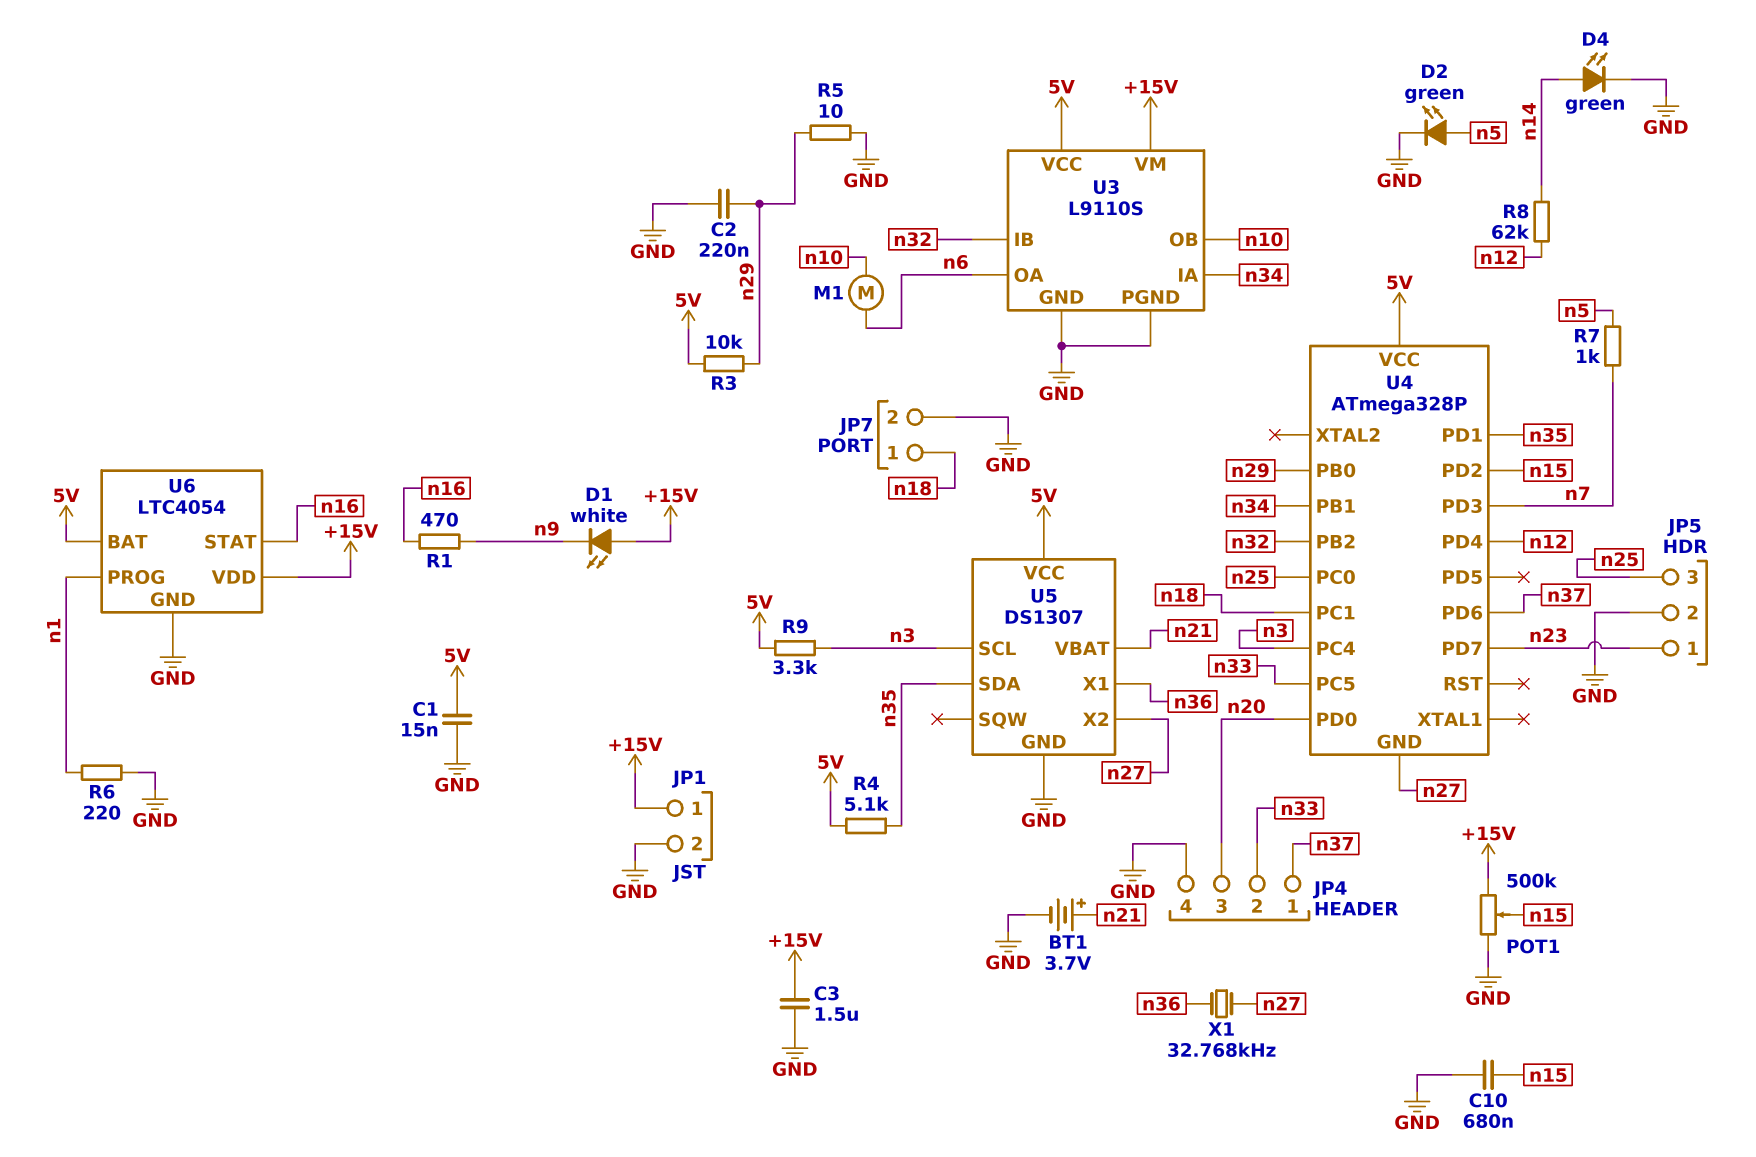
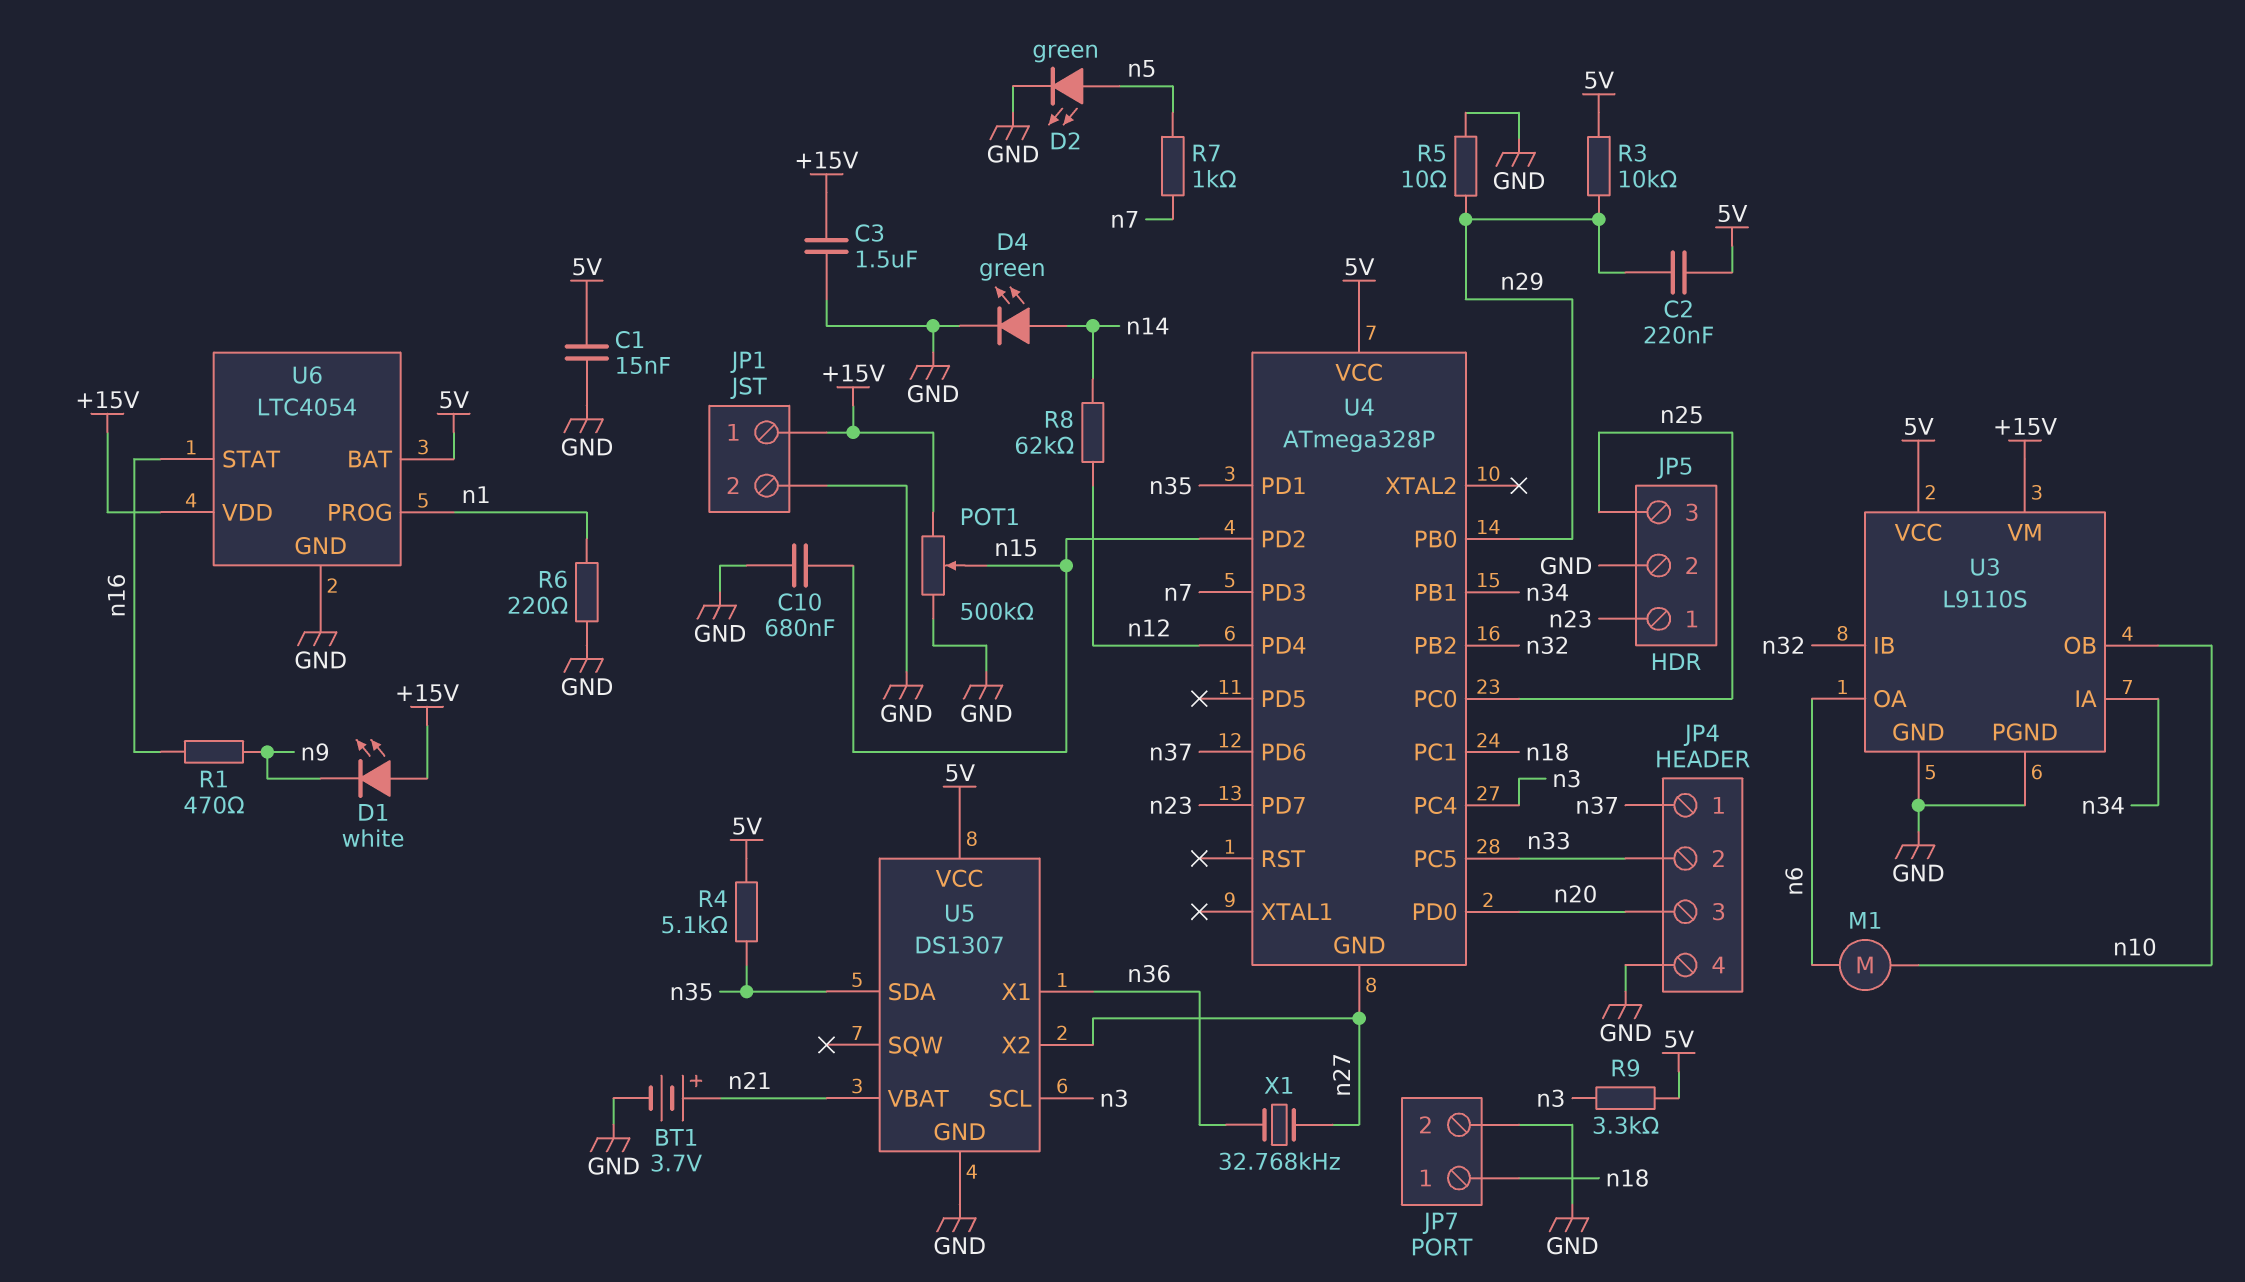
C2: 220nF (GND, n29) -> 220nF (5V, n29)

